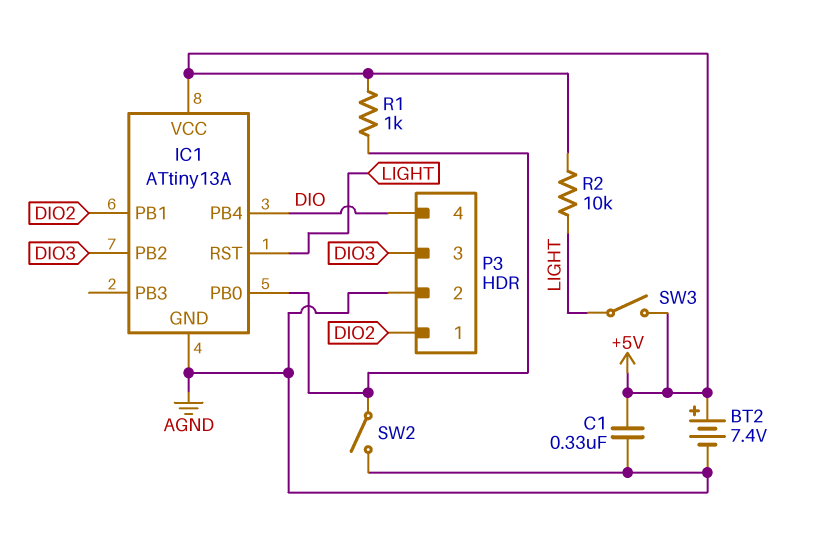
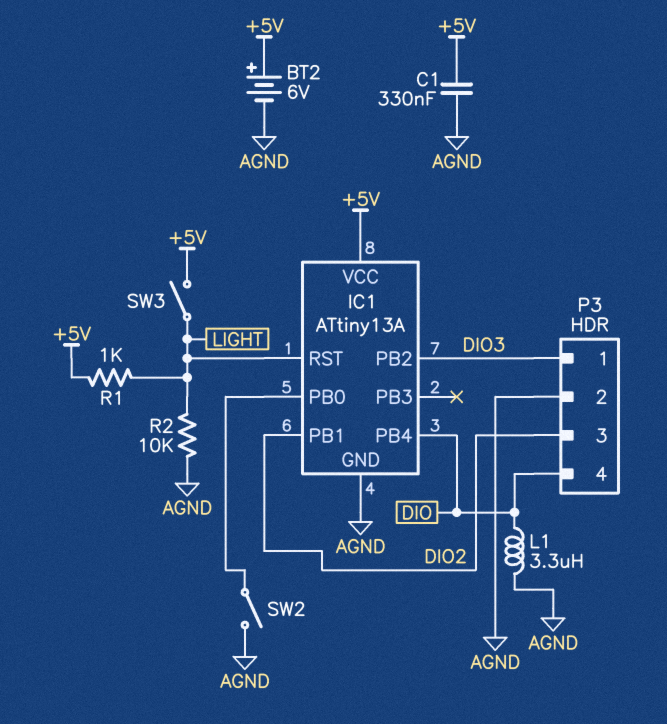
BT2: 7.4V (plus +5V, minus AGND) -> 6V (plus +5V, minus AGND)
L1: none -> 3.3uH (AGND, DIO)
P3 pin 1: DIO2 -> DIO3
P3 pin 3: DIO3 -> DIO2
R1: 1k (+5V, IC1/PB0) -> 1k (+5V, LIGHT)
R2: 10k (+5V, LIGHT) -> 10k (AGND, LIGHT)

